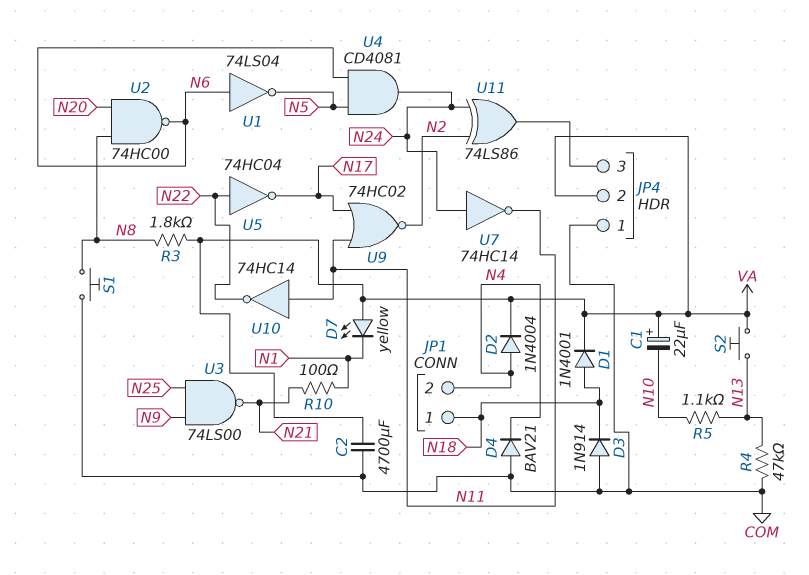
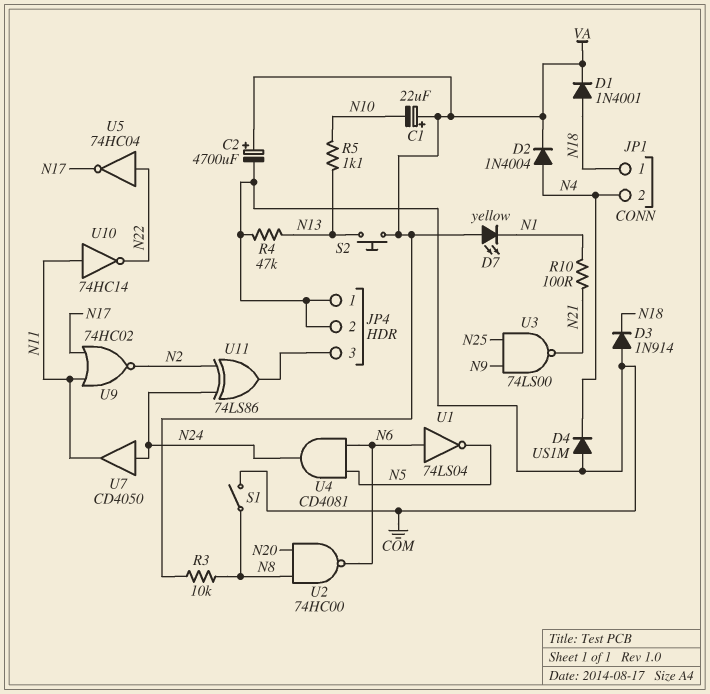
C2: 4700uF (COM, VA) -> 4700uF (plus VA, minus COM)
D4: diode BAV21 (A COM, K N4) -> diode US1M (A COM, K N4)
JP4 pin 2: VA -> COM
R3: 1.8k (N8, VA) -> 10k (N8, VA)
S1: button (COM, N8) -> switch (COM, N8)
U7: NOT 74HC14 (in N24, out N11) -> buffer CD4050 (in N24, out N11)

